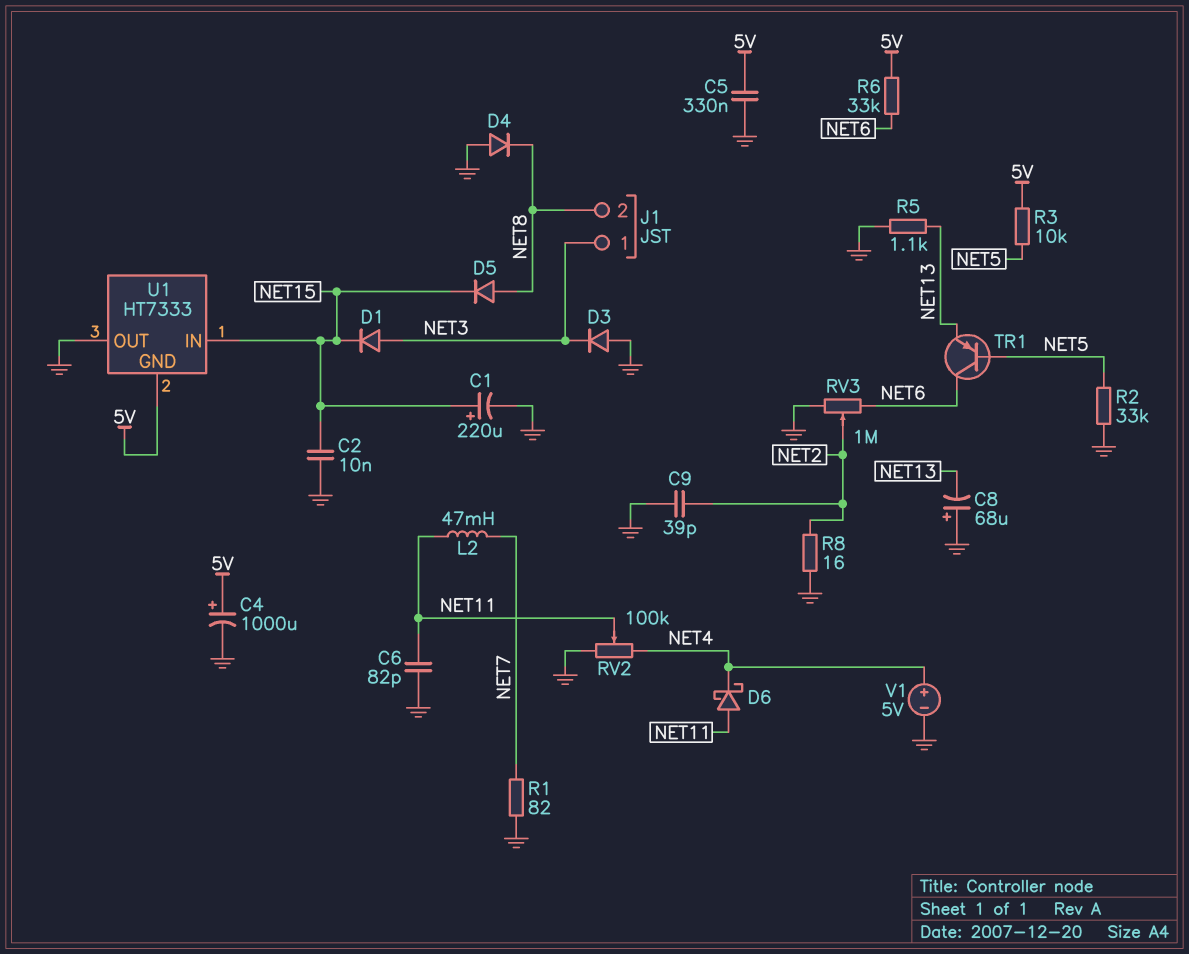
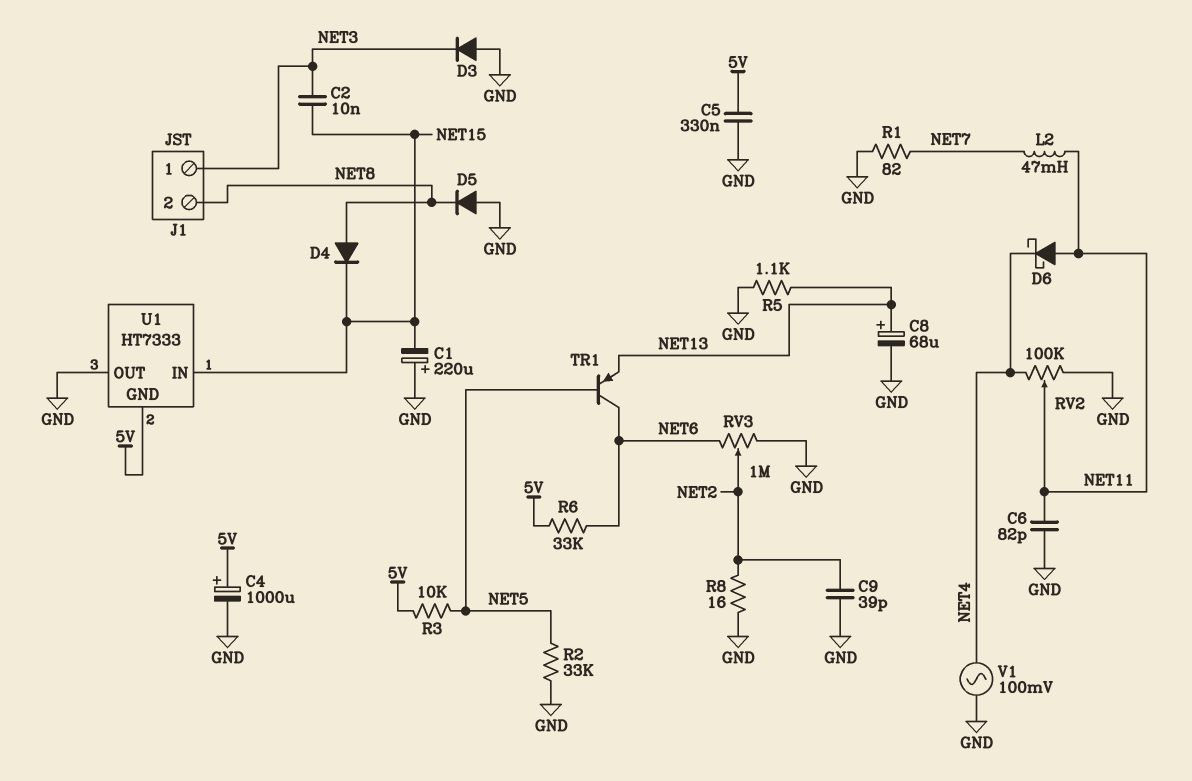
C1: 220uF (plus NET15, minus GND) -> 220uF (plus GND, minus NET15)
C2: 10nF (GND, NET15) -> 10nF (NET3, NET15)
C8: 68uF (plus GND, minus NET13) -> 68uF (plus NET13, minus GND)
D1: diode (A NET3, K NET15) -> none
D4: diode (A GND, K NET8) -> diode (A NET8, K NET15)
D5: diode (A NET8, K NET15) -> diode (A GND, K NET8)
V1: 5V (plus NET4, minus GND) -> AC 100mV (GND, NET4)

